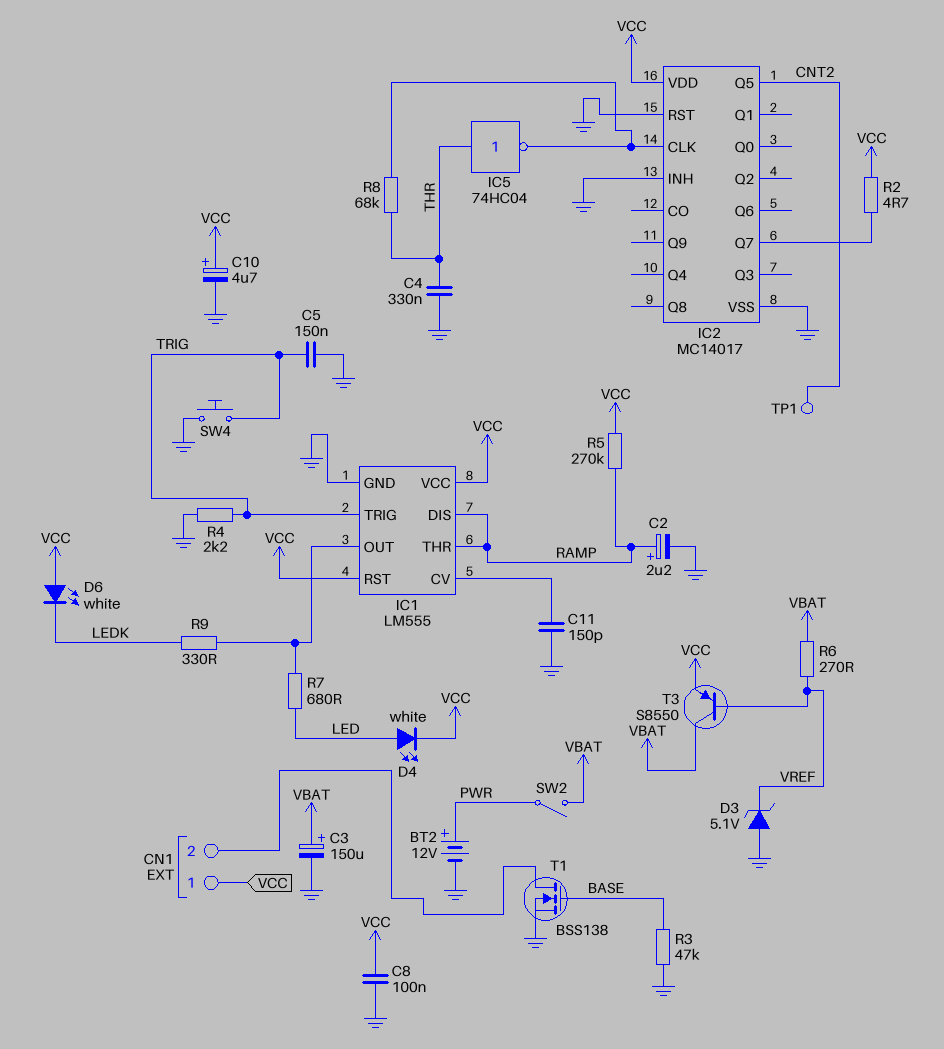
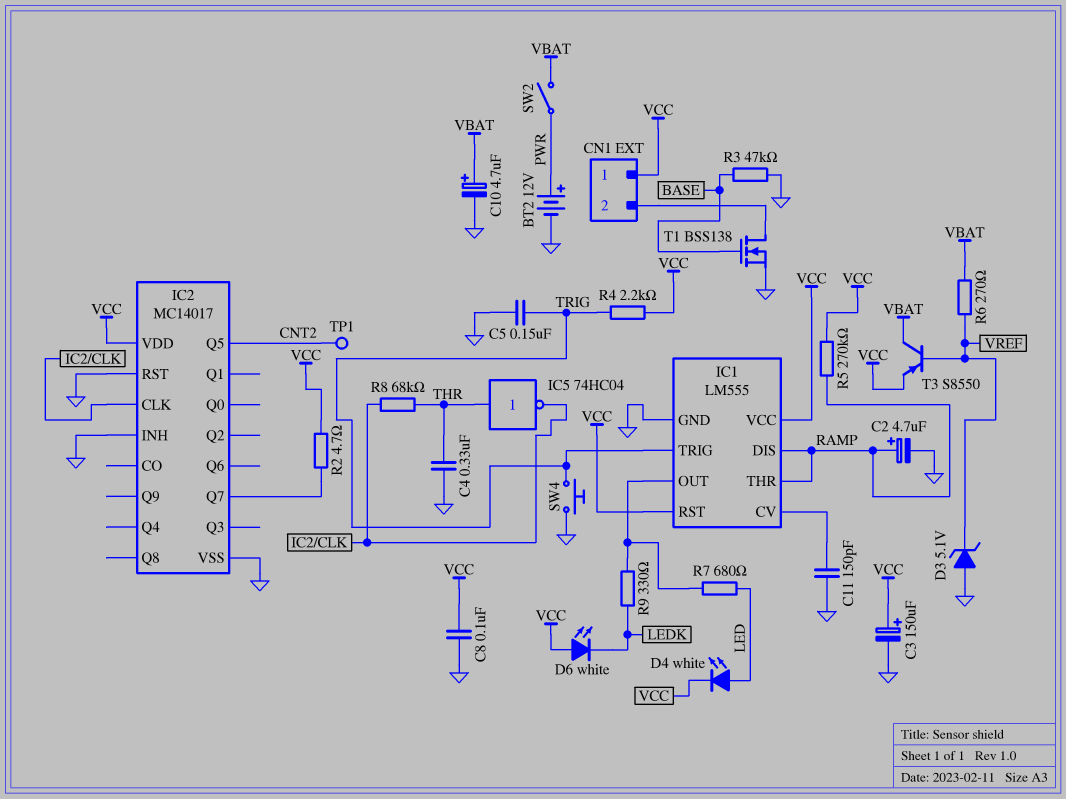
C2: 2.2uF (plus RAMP, minus GND) -> 4.7uF (plus RAMP, minus GND)
C3: 150uF (plus VBAT, minus GND) -> 150uF (plus VCC, minus GND)
C10: 4.7uF (plus VCC, minus GND) -> 4.7uF (plus VBAT, minus GND)
R4: 2.2k (GND, TRIG) -> 2.2k (TRIG, VCC)

